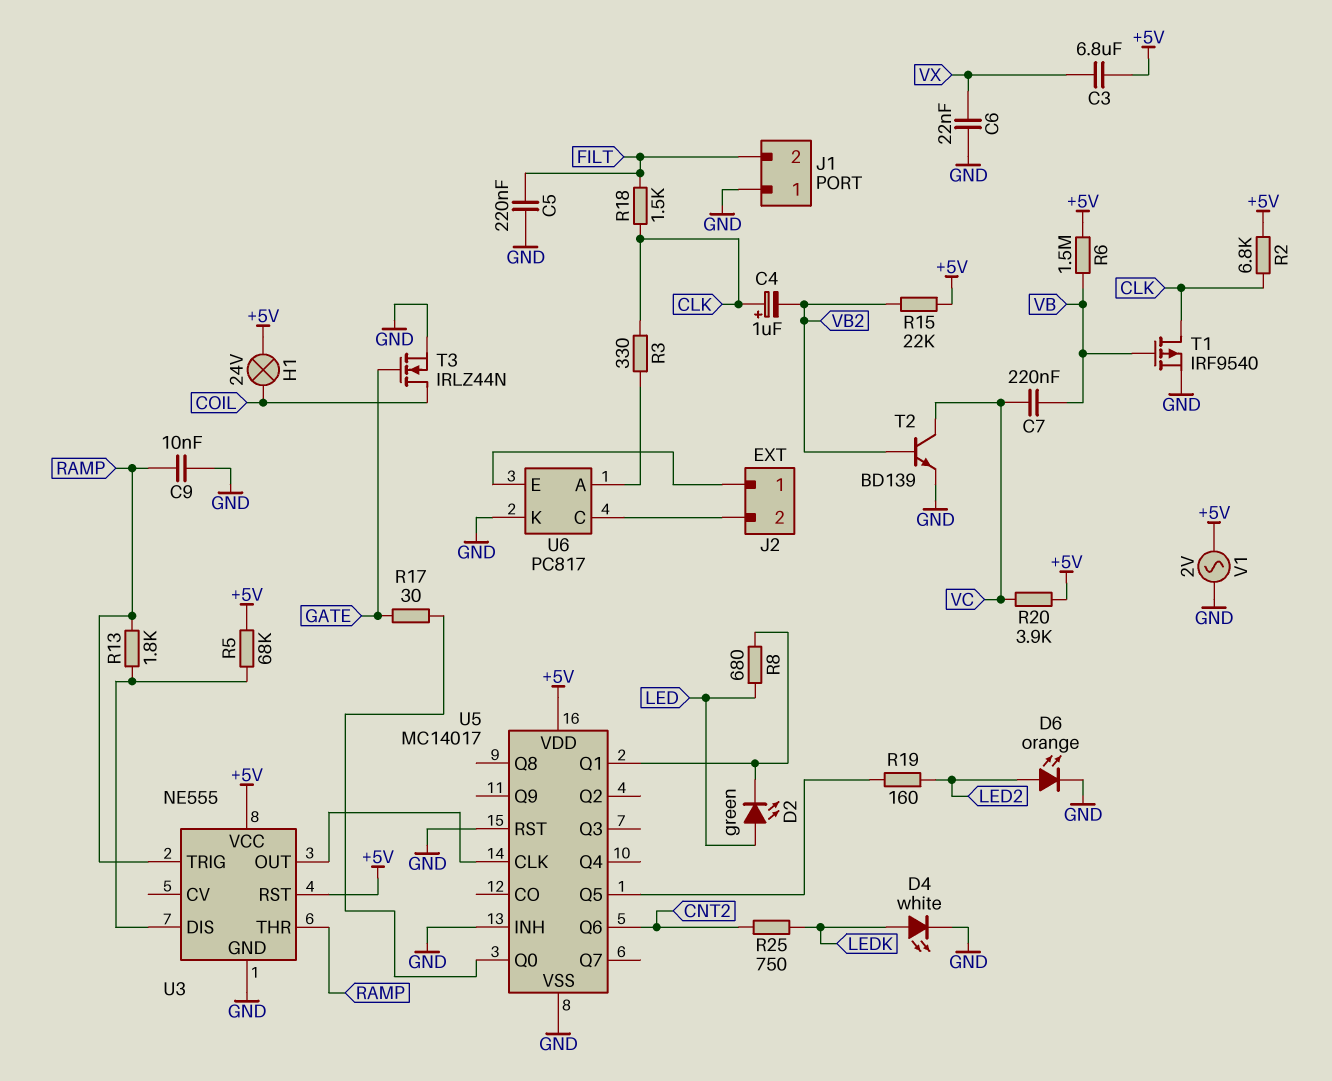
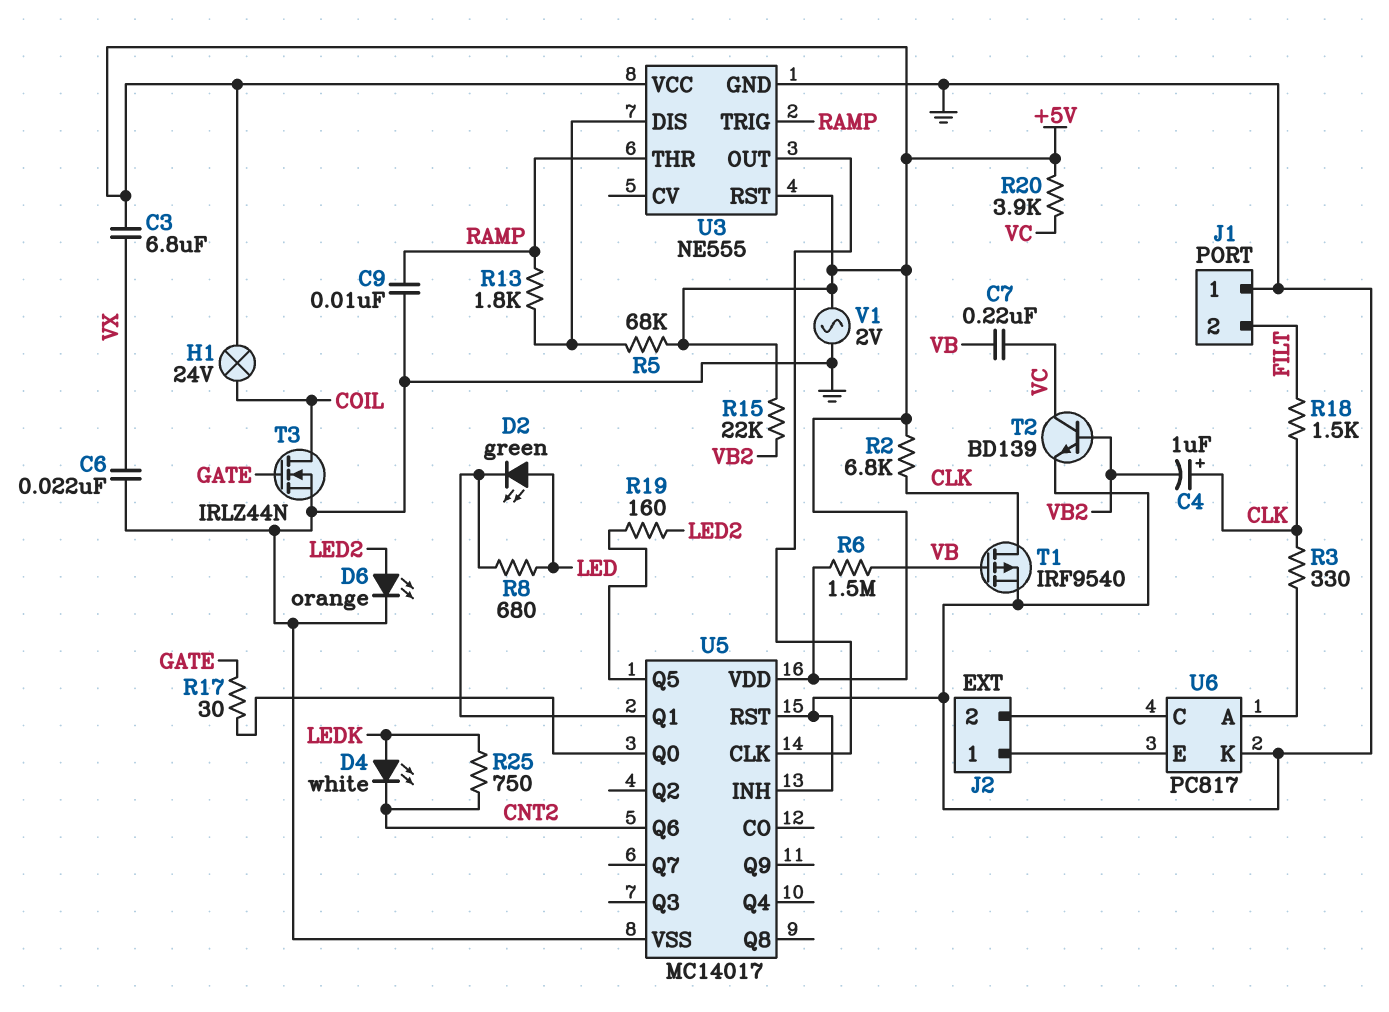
C5: 220nF (FILT, GND) -> none
D4: LED white (A LEDK, K GND) -> LED white (A LEDK, K CNT2)

